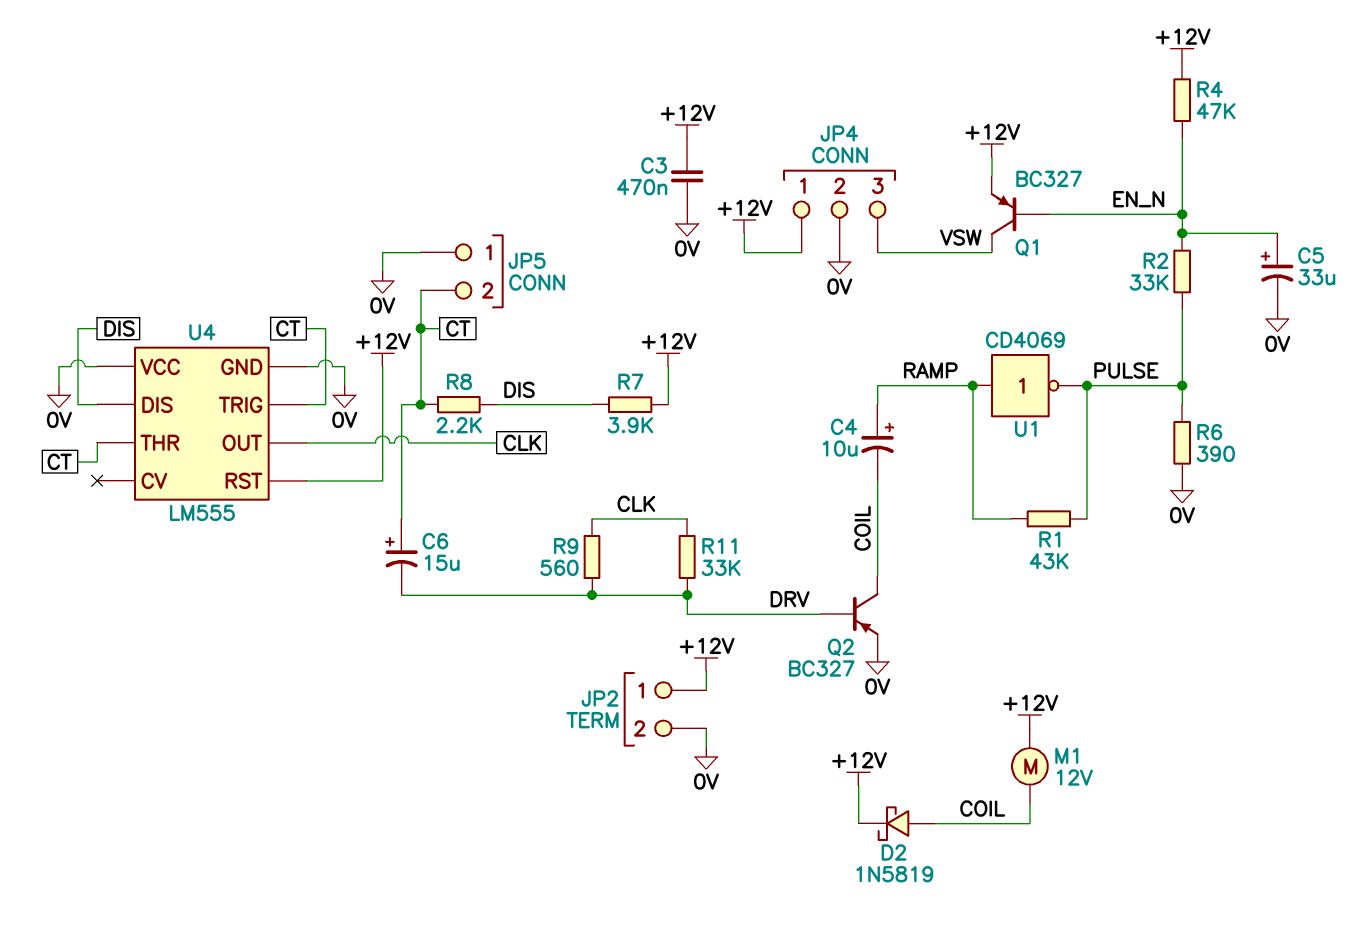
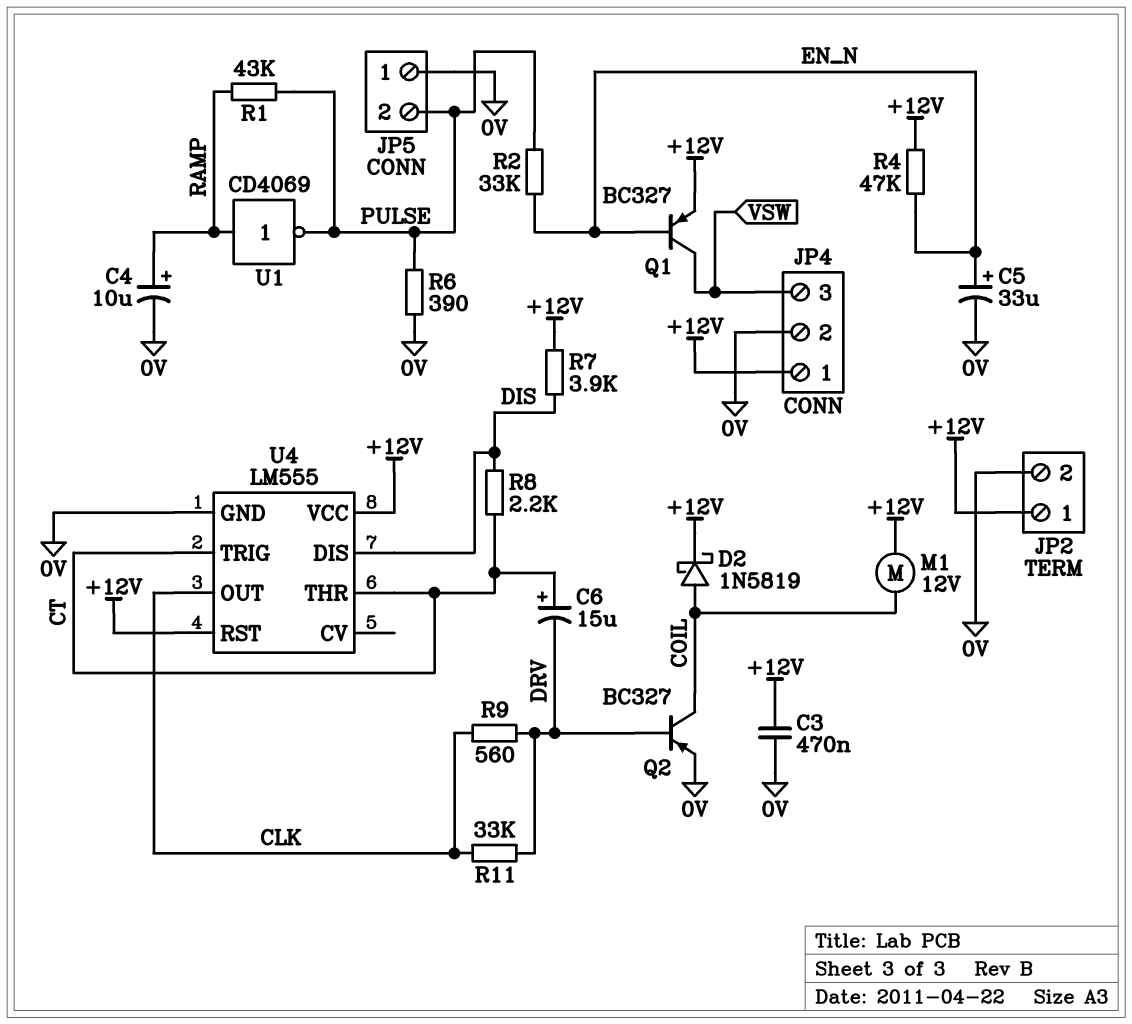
C4: 10uF (plus RAMP, minus COIL) -> 10uF (plus RAMP, minus 0V)
JP5 pin 2: CT -> PULSE
U4 pin VCC: 0V -> +12V

